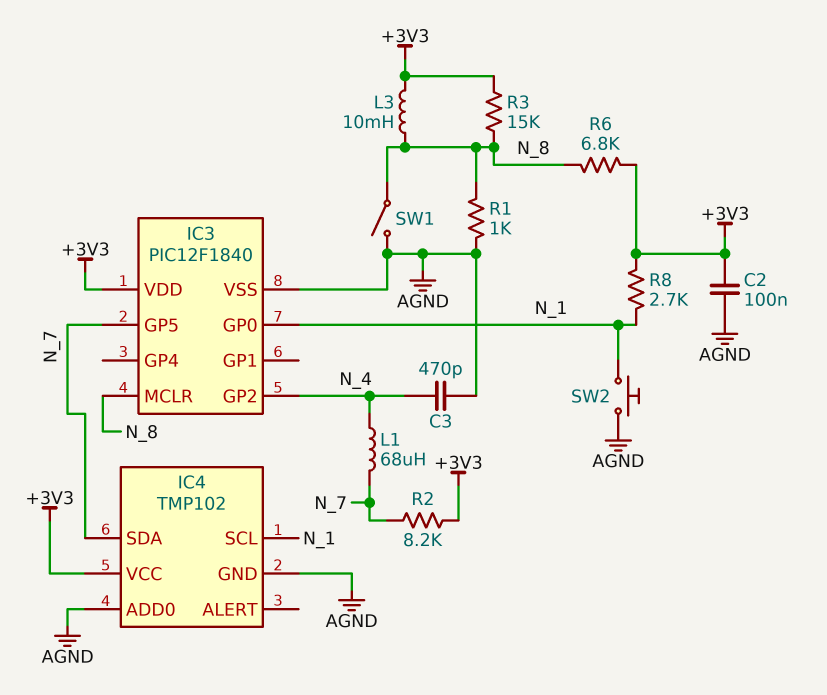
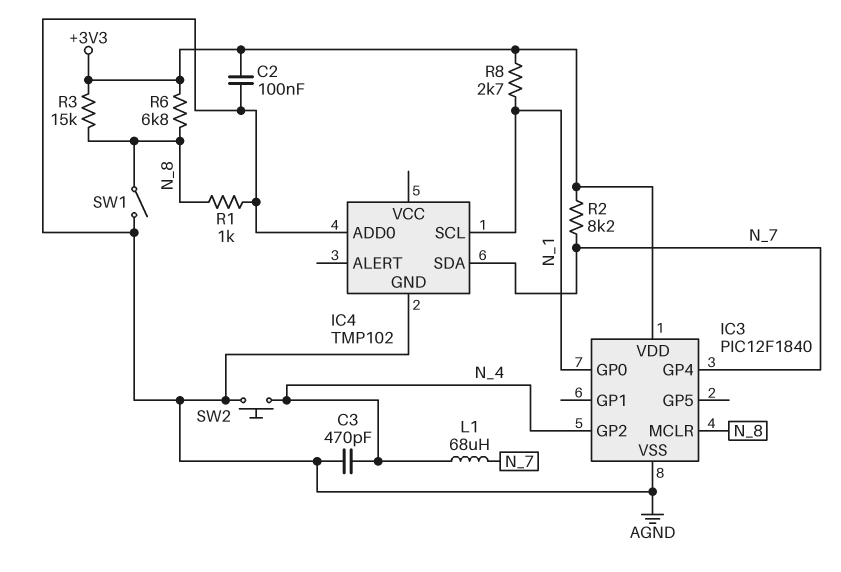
IC3 pin GP4: none -> N_7
IC3 pin GP5: N_7 -> none
IC4 pin VCC: +3V3 -> none
L3: 10mH (+3V3, N_8) -> none
SW2: button (AGND, N_1) -> button (AGND, N_4)

